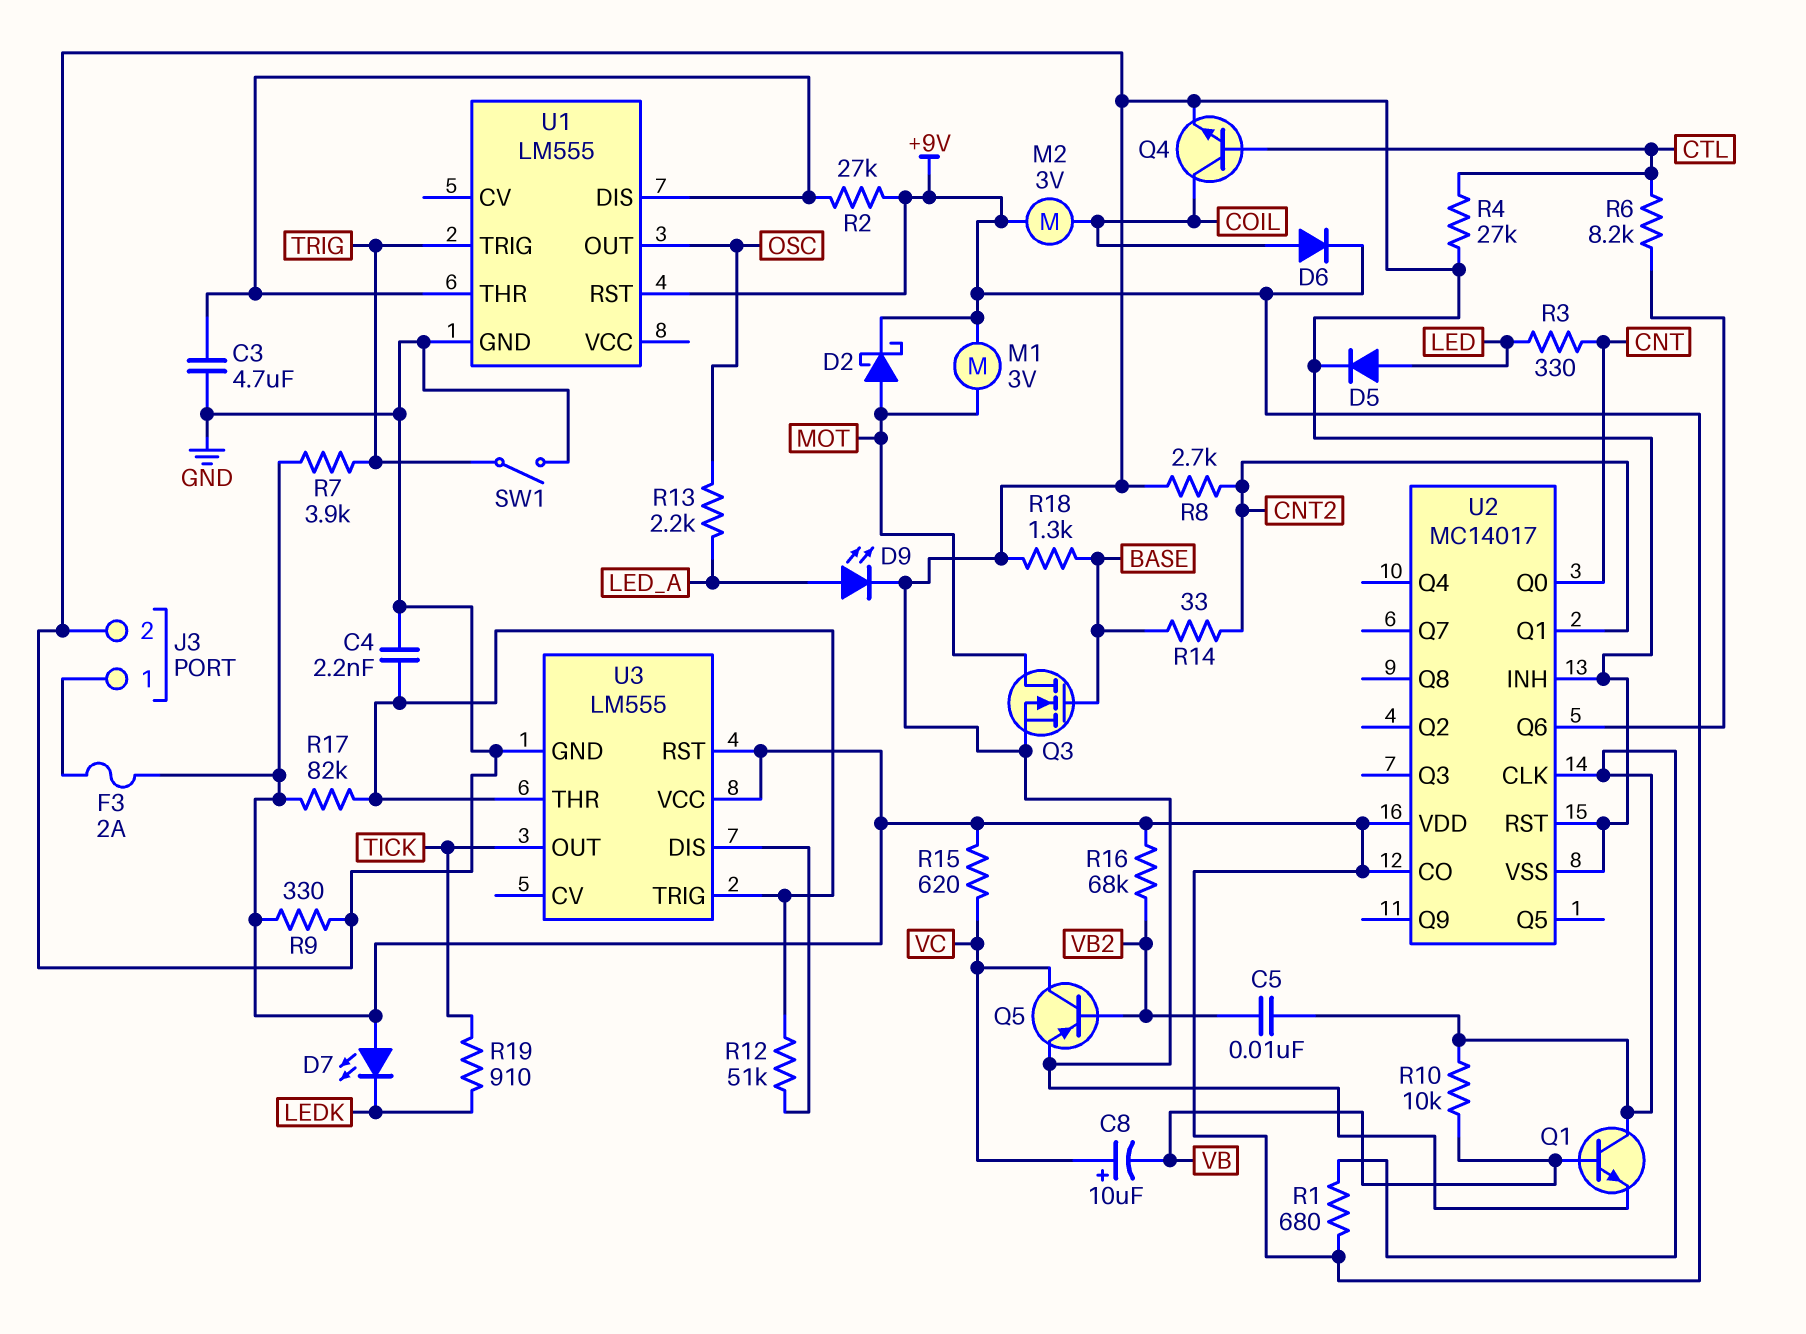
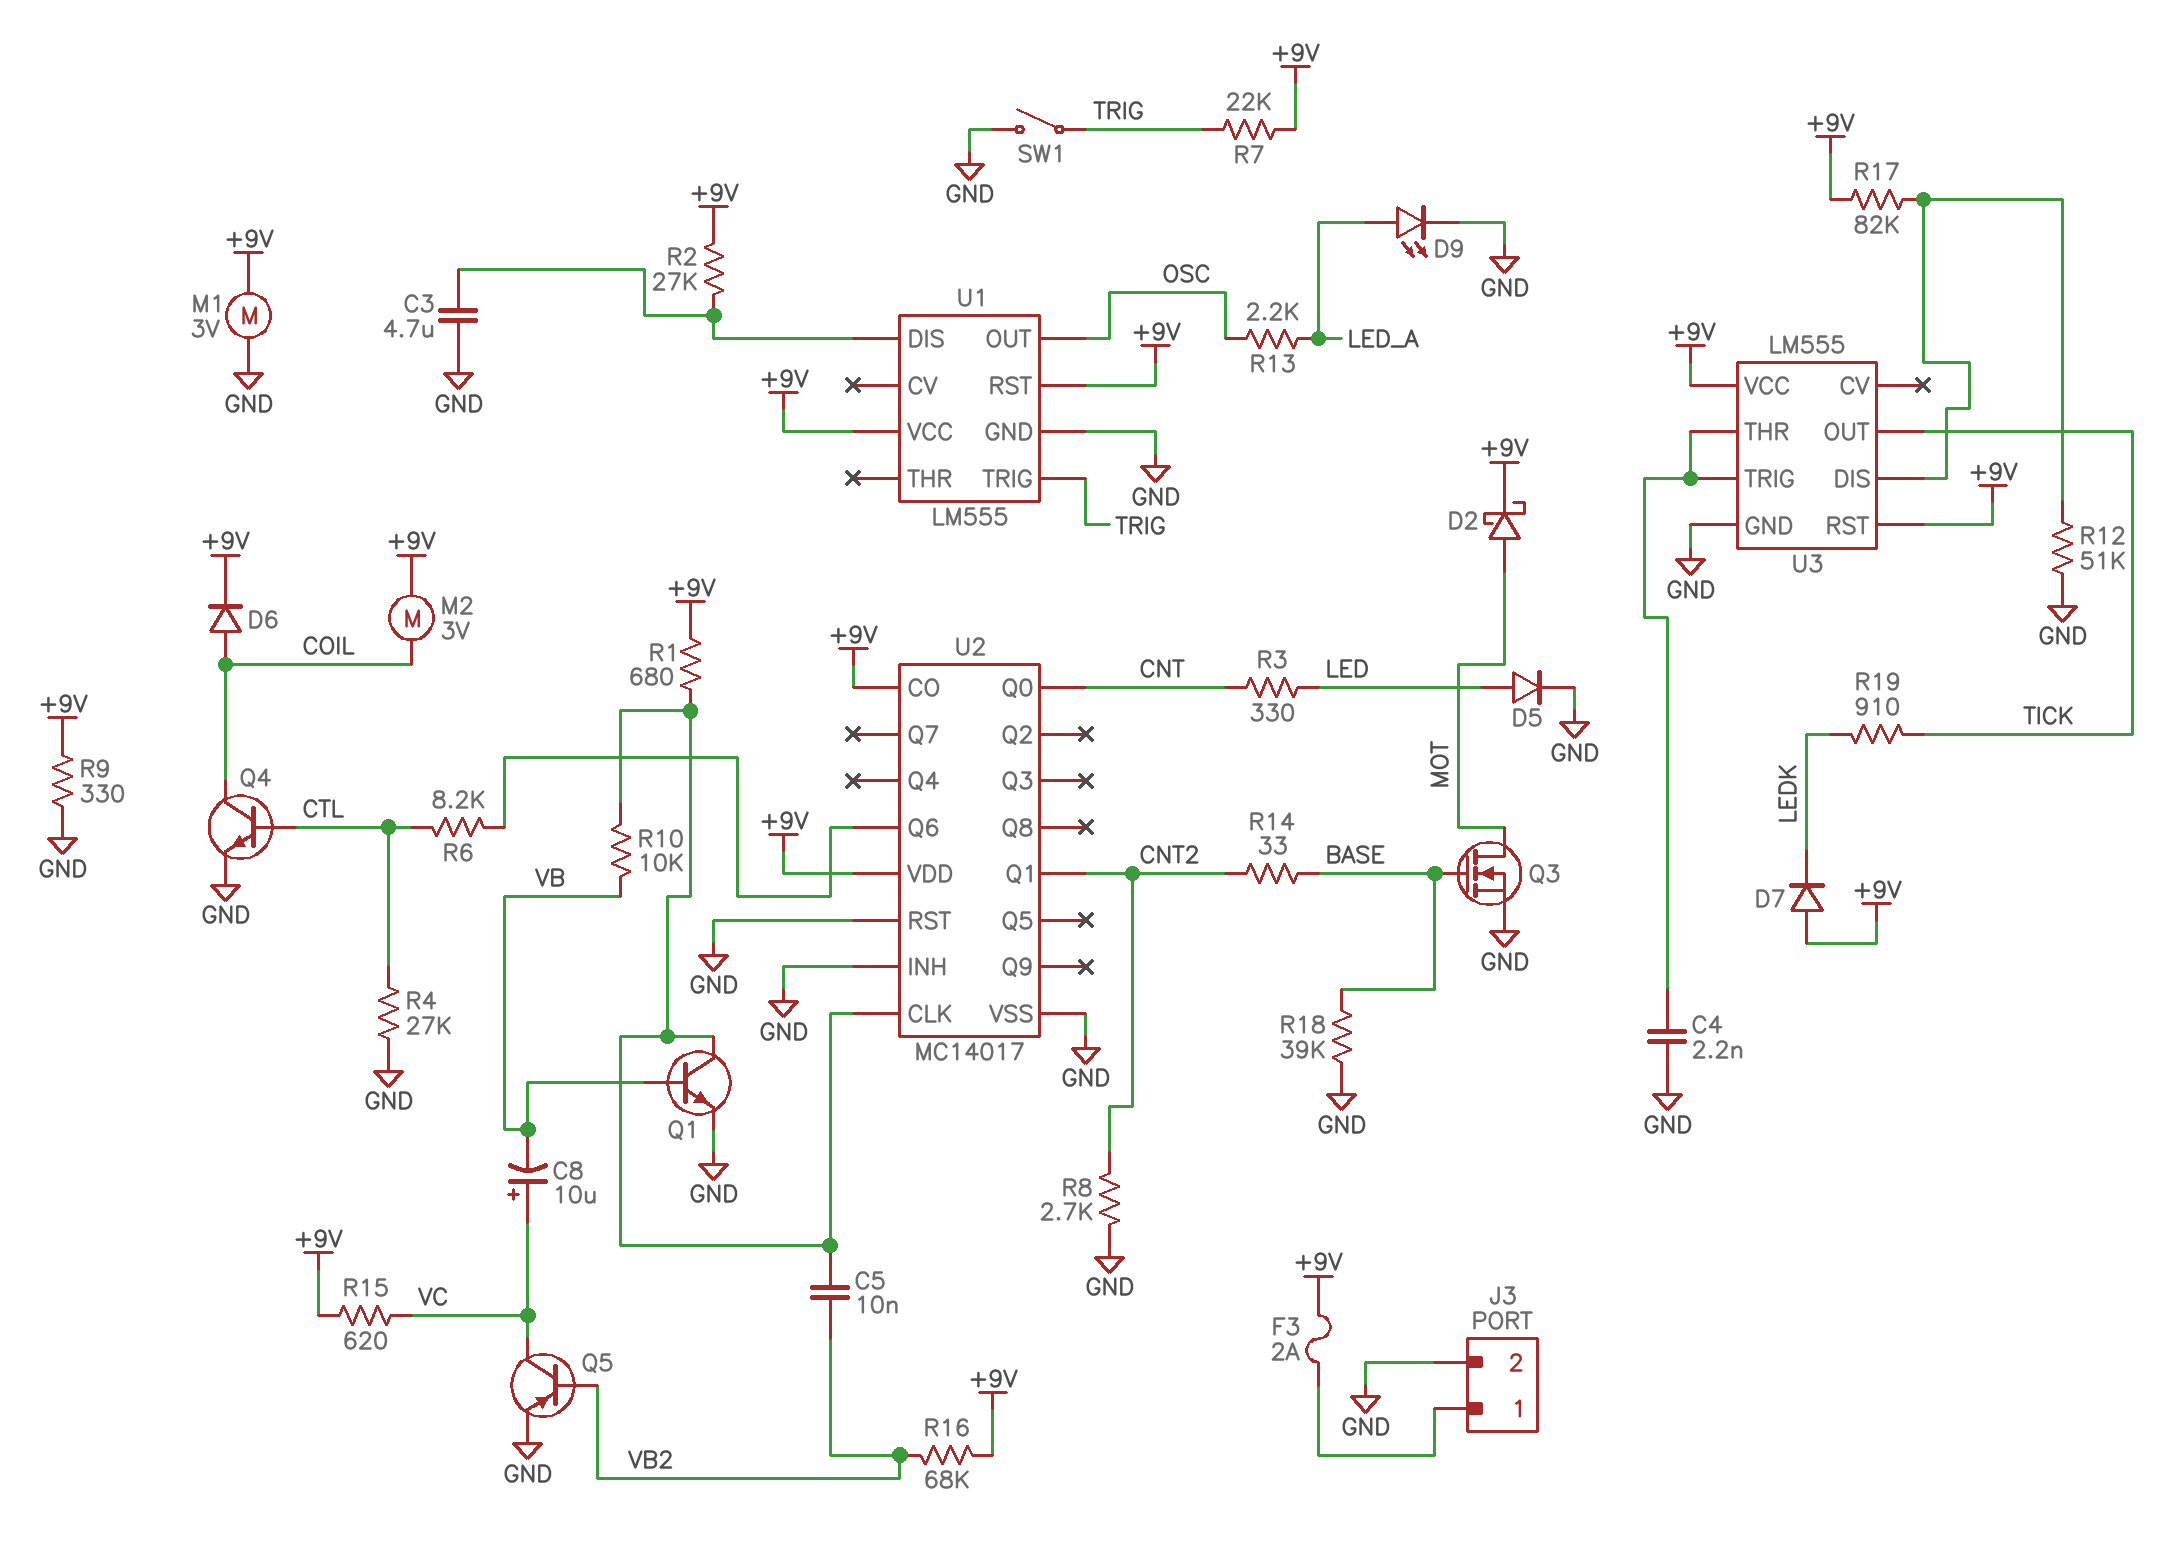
D7: LED (A +9V, K LEDK) -> diode (A +9V, K LEDK)
M1: motor 3V (+9V, MOT) -> motor 3V (+9V, GND)
R7: 3.9k (+9V, TRIG) -> 22k (+9V, TRIG)
R12: 51k (U3/DIS, U3/THR) -> 51k (GND, U3/DIS)
R17: 82k (+9V, U3/THR) -> 82k (+9V, U3/DIS)
R18: 1.3k (BASE, GND) -> 39k (BASE, GND)
U1 pin THR: U1/DIS -> none
U1 pin VCC: none -> +9V

